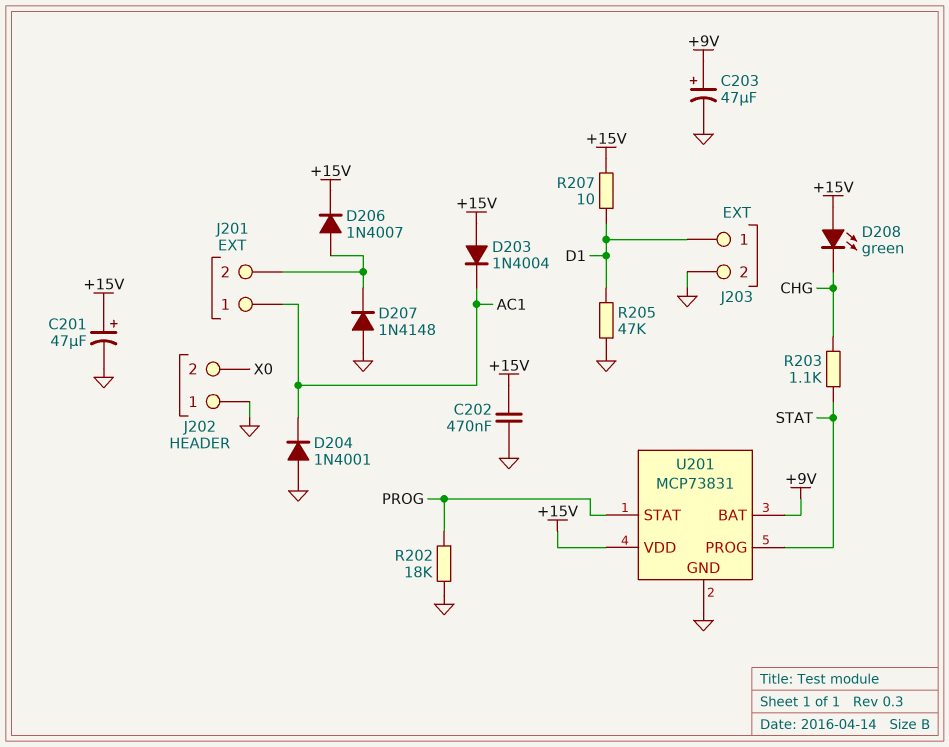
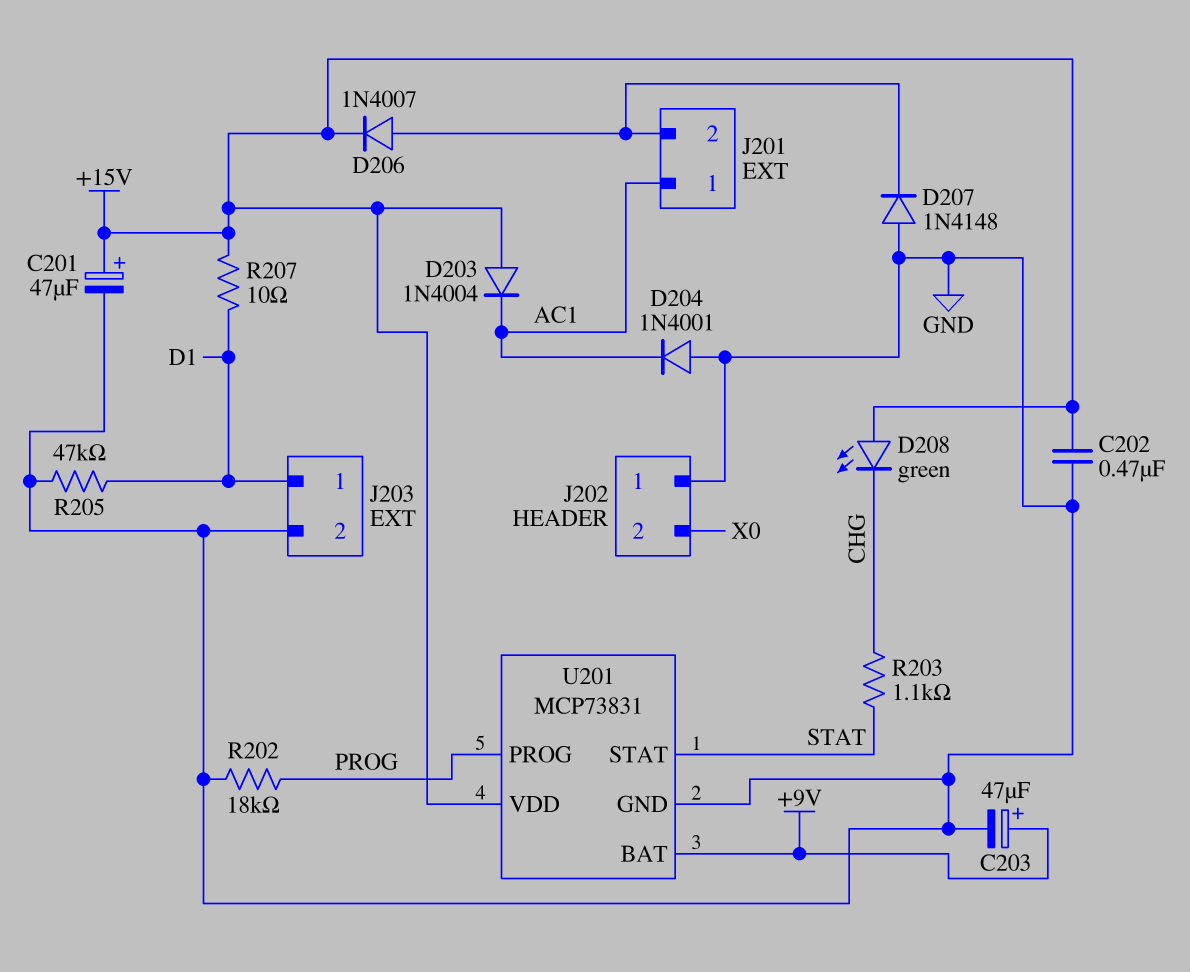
U201 pin PROG: STAT -> PROG
U201 pin STAT: PROG -> STAT

